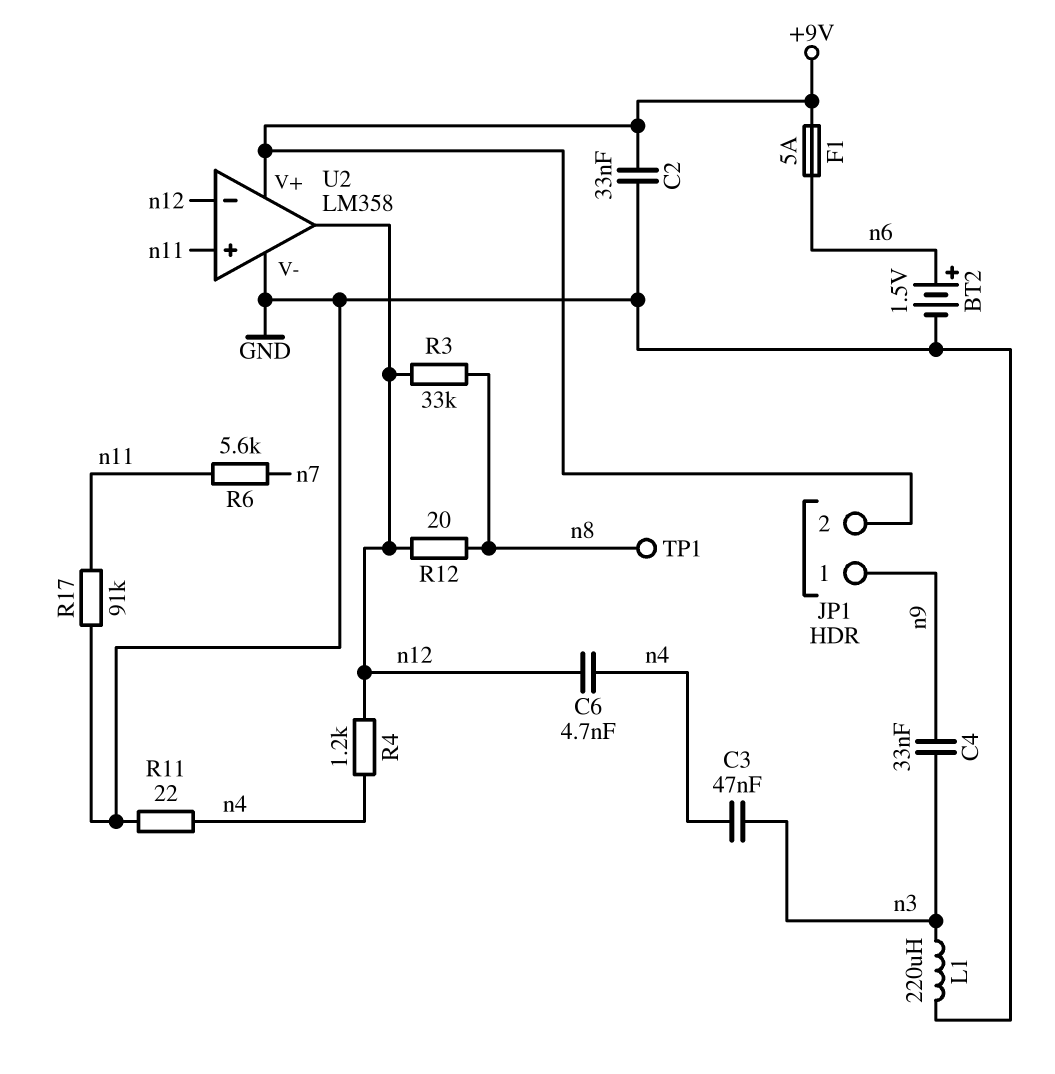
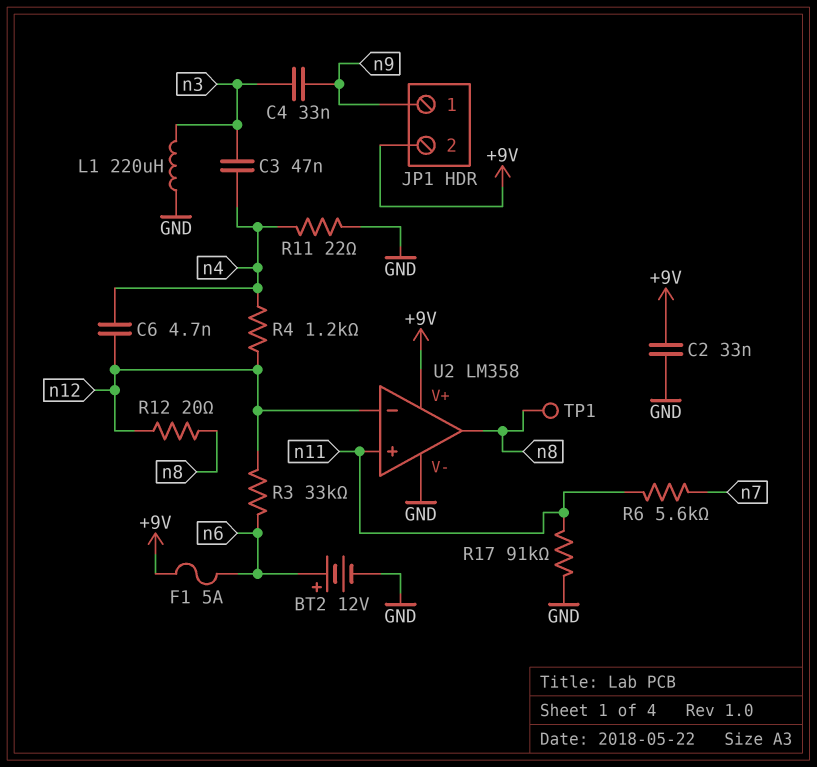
BT2: 1.5V (plus n6, minus GND) -> 12V (plus n6, minus GND)
R3: 33k (n8, n12) -> 33k (n6, n12)
U2 pin out: n12 -> n8

